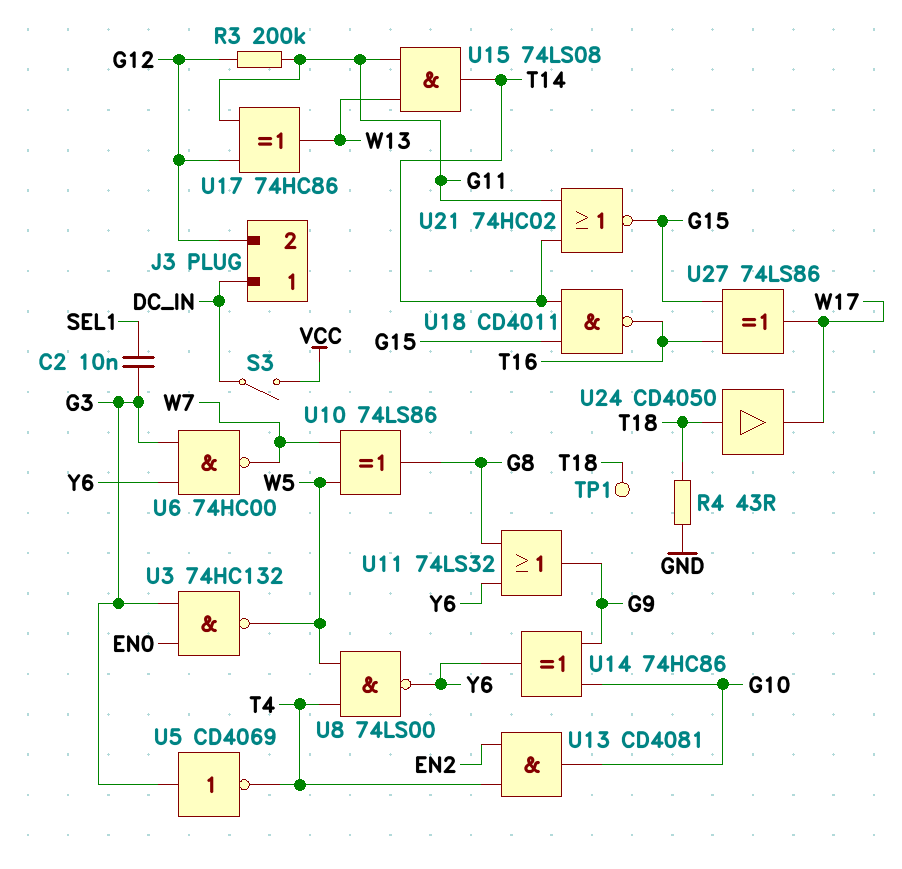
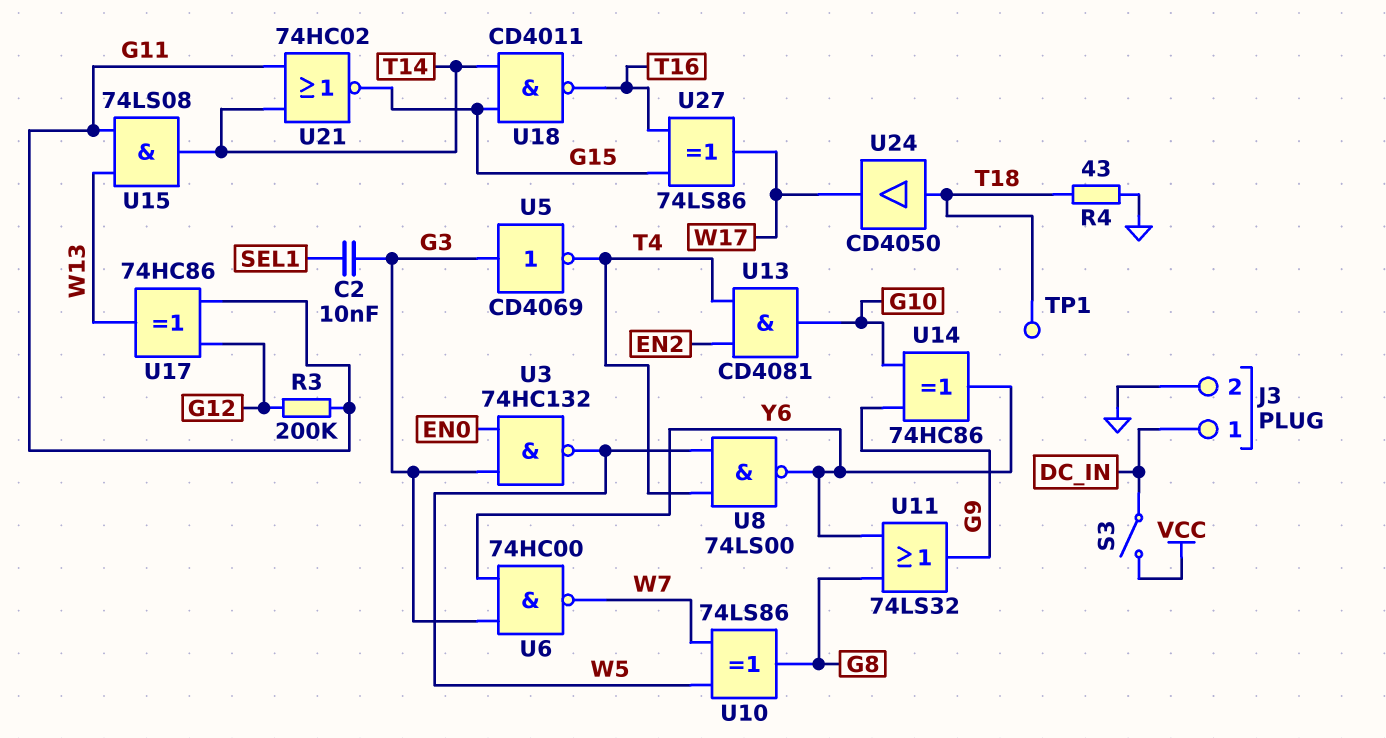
J3 pin 2: G12 -> GND

